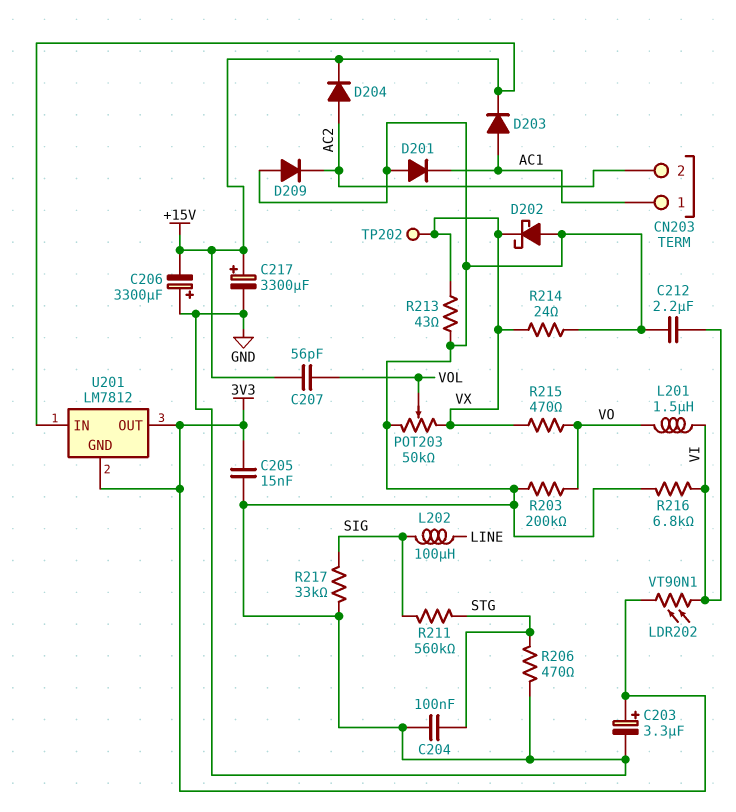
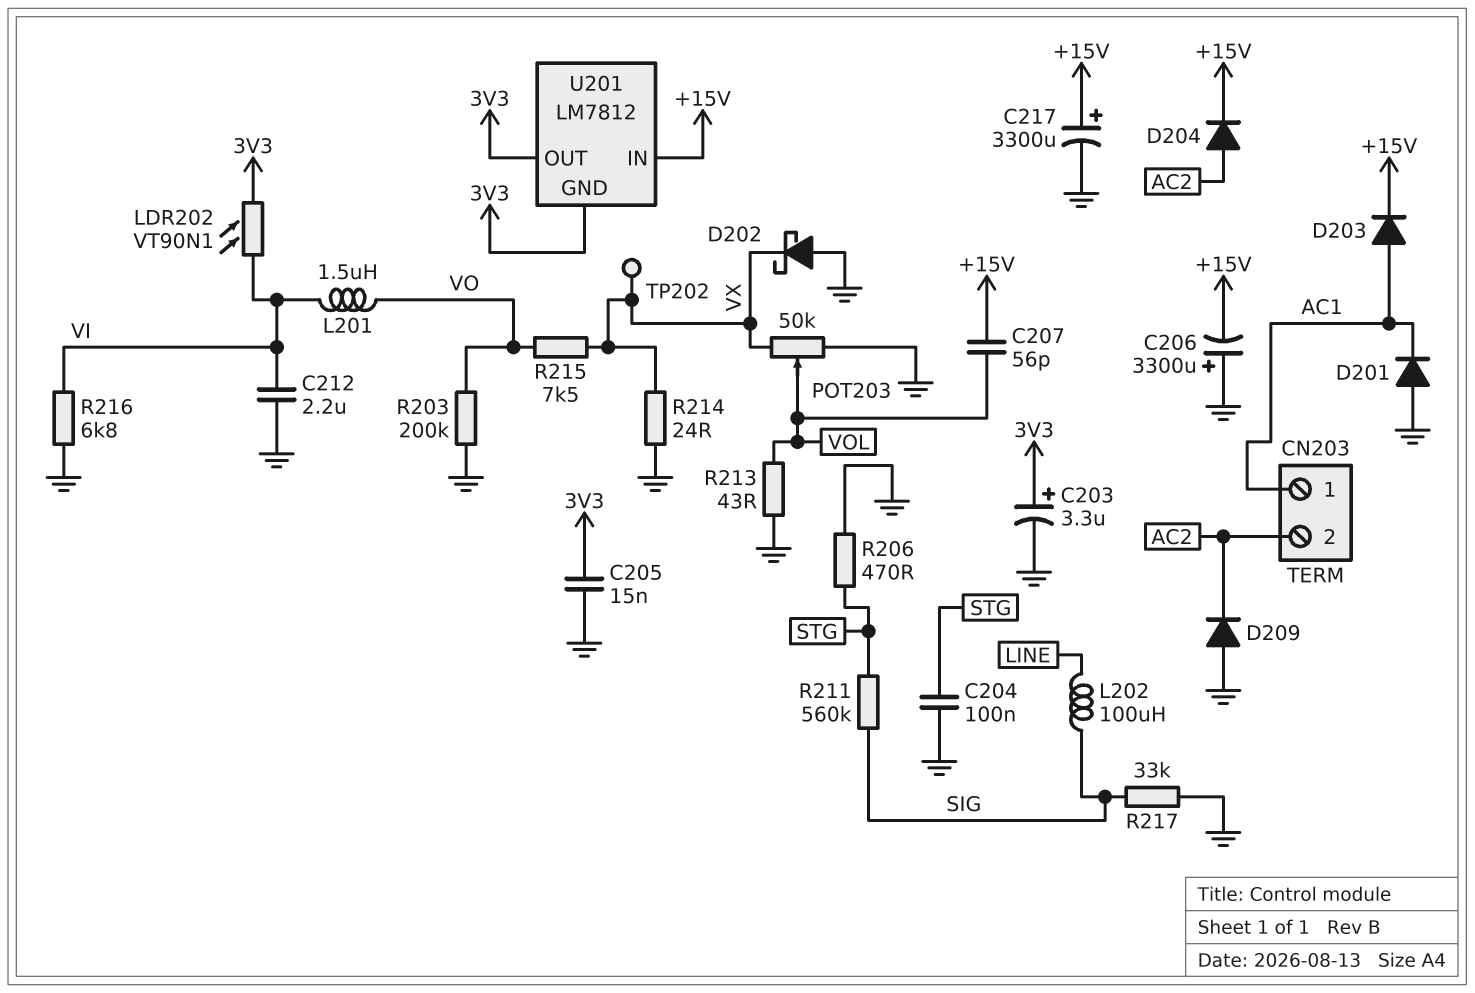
R213: 43 (GND, VX) -> 43 (GND, VOL)
R215: 470 (VO, VX) -> 7.5k (VO, VX)

